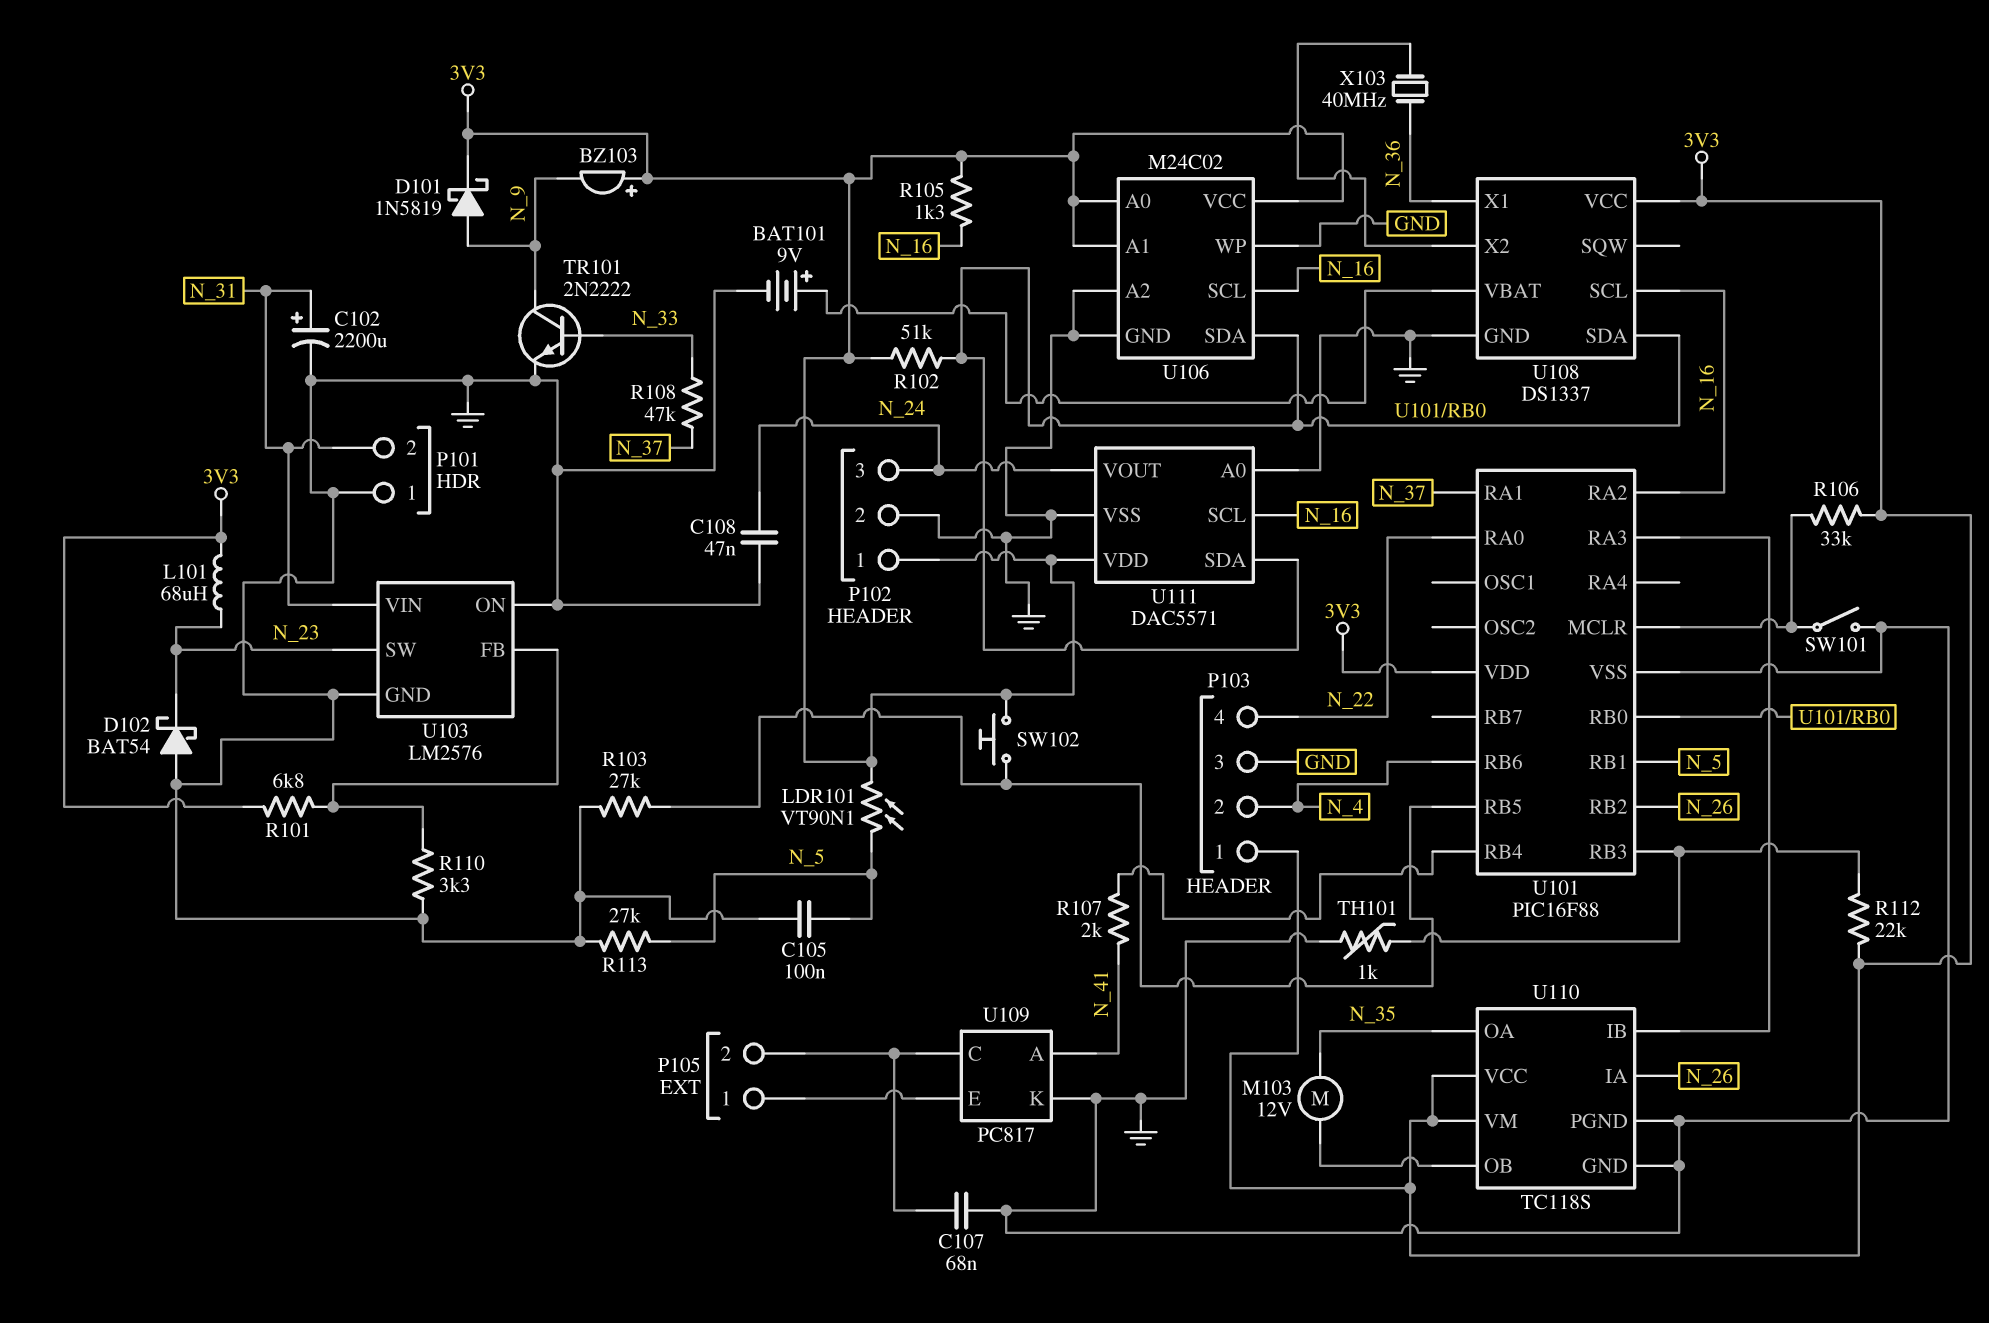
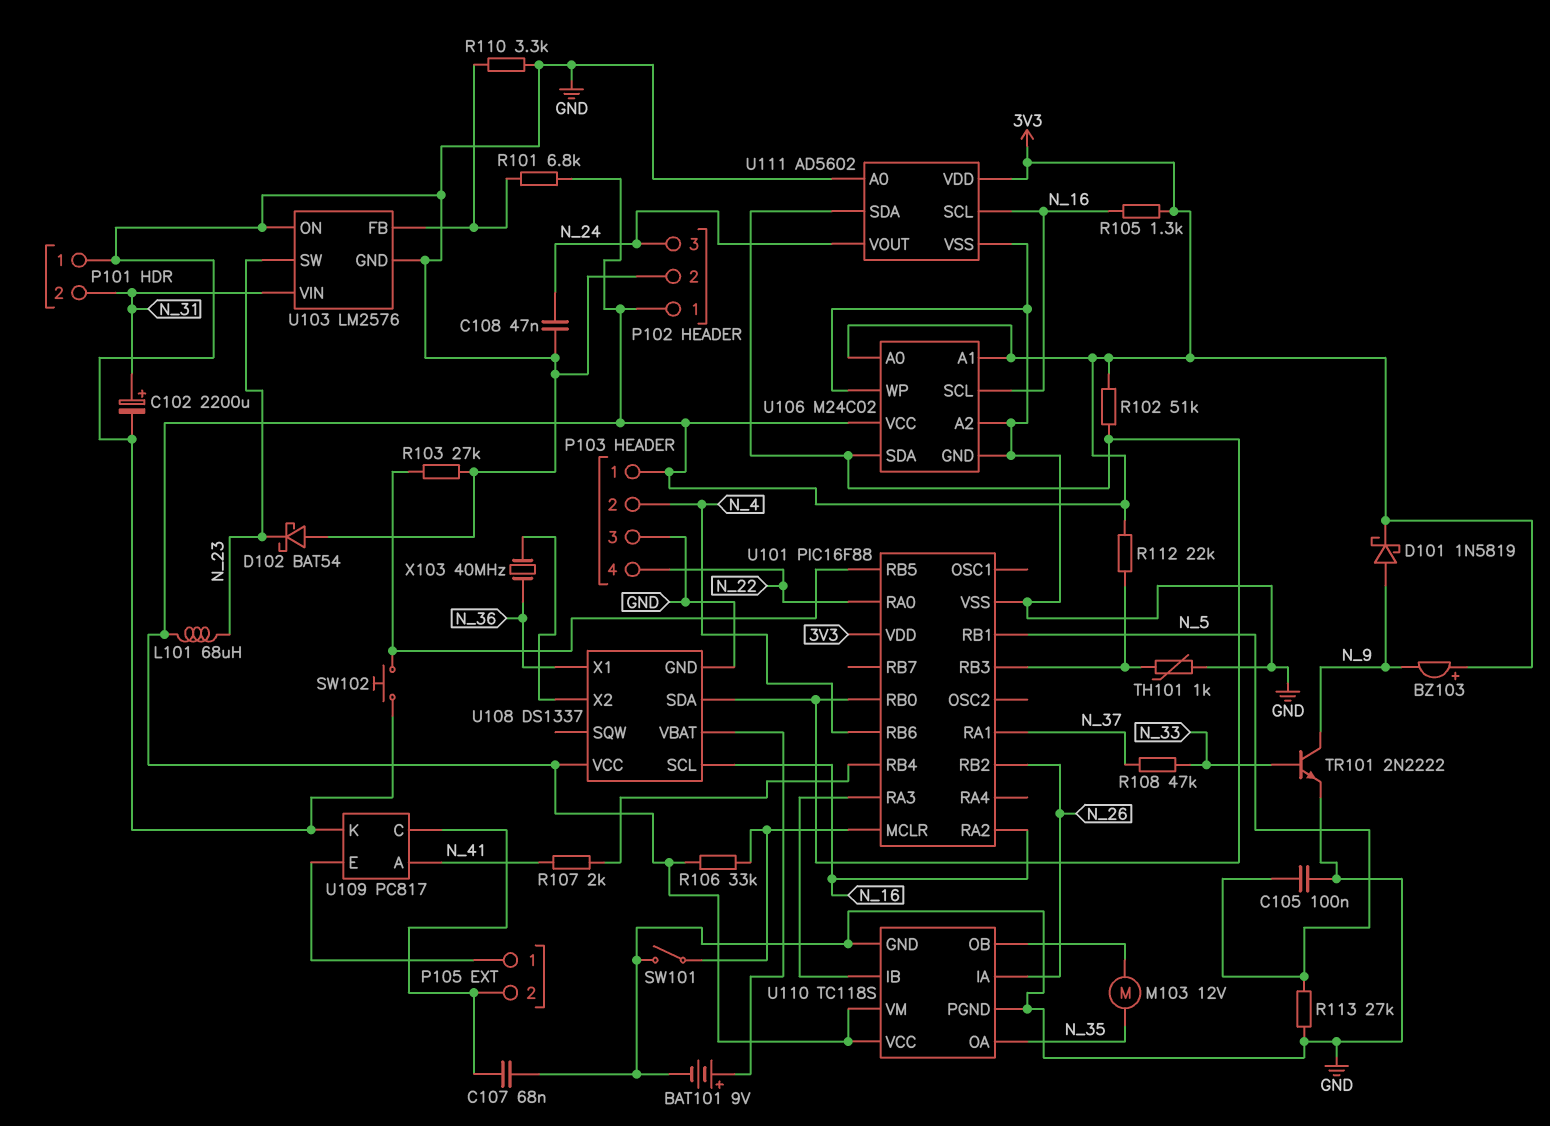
LDR101: VT90N1 (3V3, N_5) -> none
SW102: button (3V3, U101/RB5) -> button (GND, U101/RB5)
U111: DAC5571 -> AD5602

